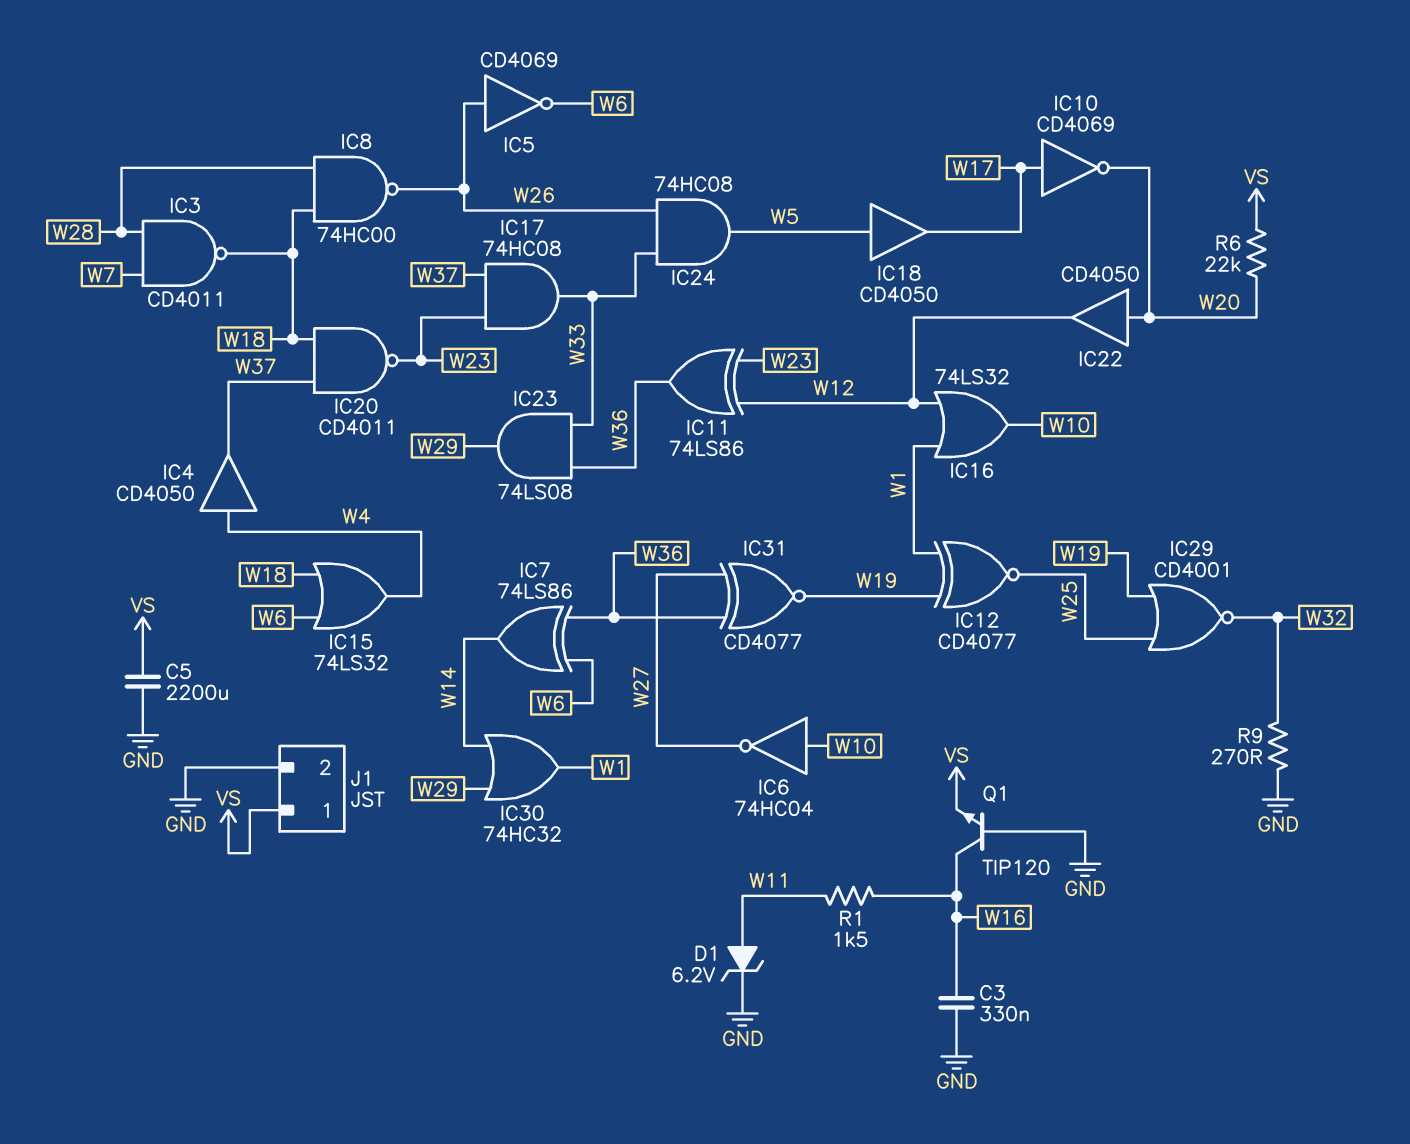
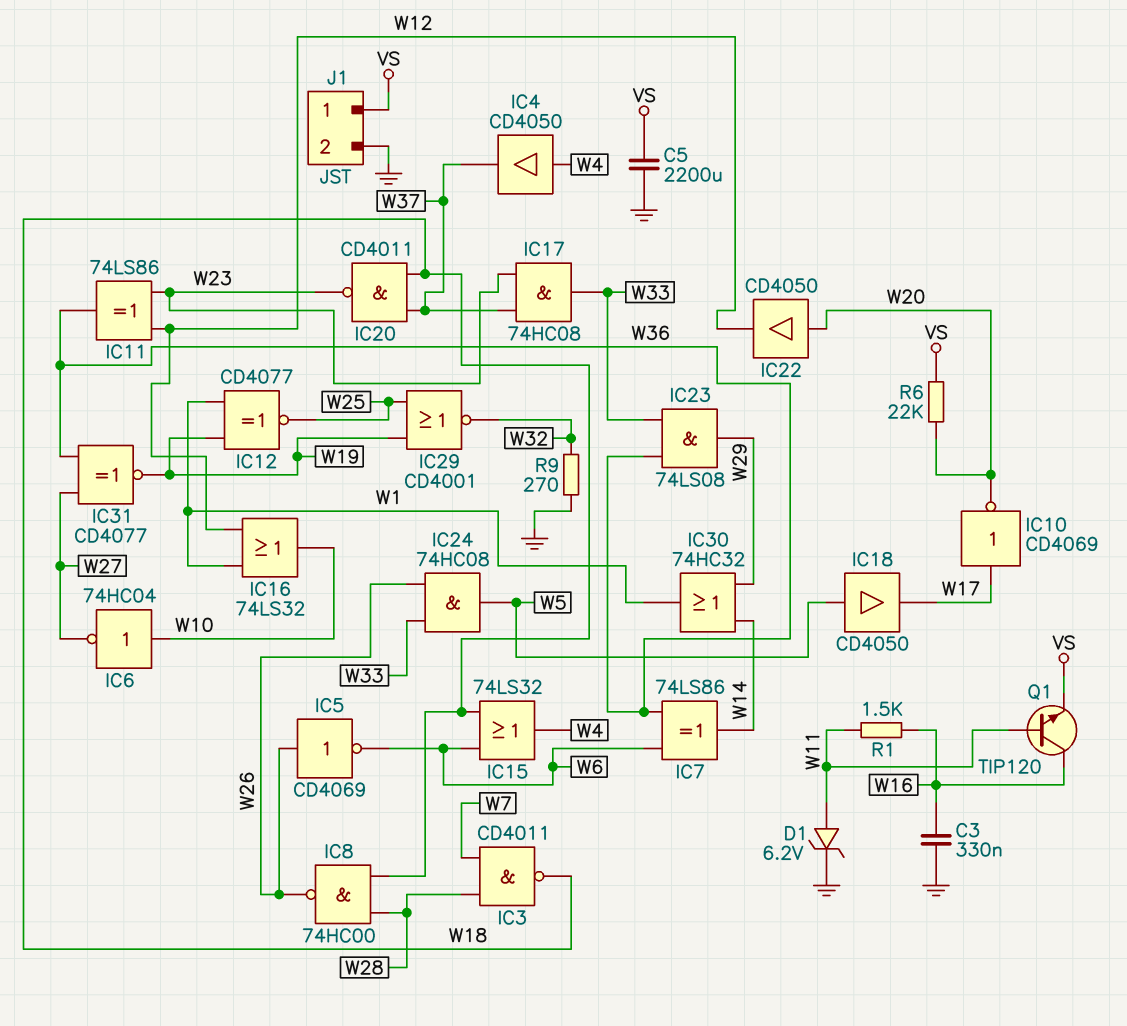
Q1: NPN TIP120 (B GND, C W16, E VS) -> NPN TIP120 (B W11, C W16, E VS)

